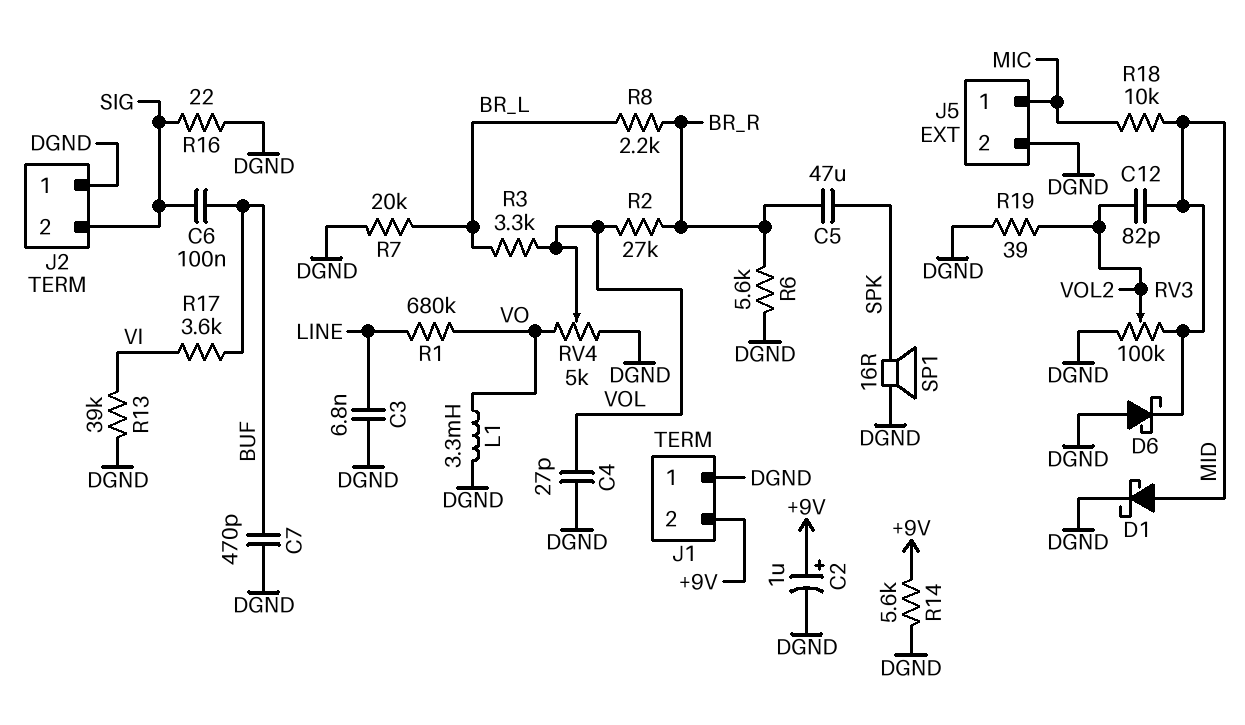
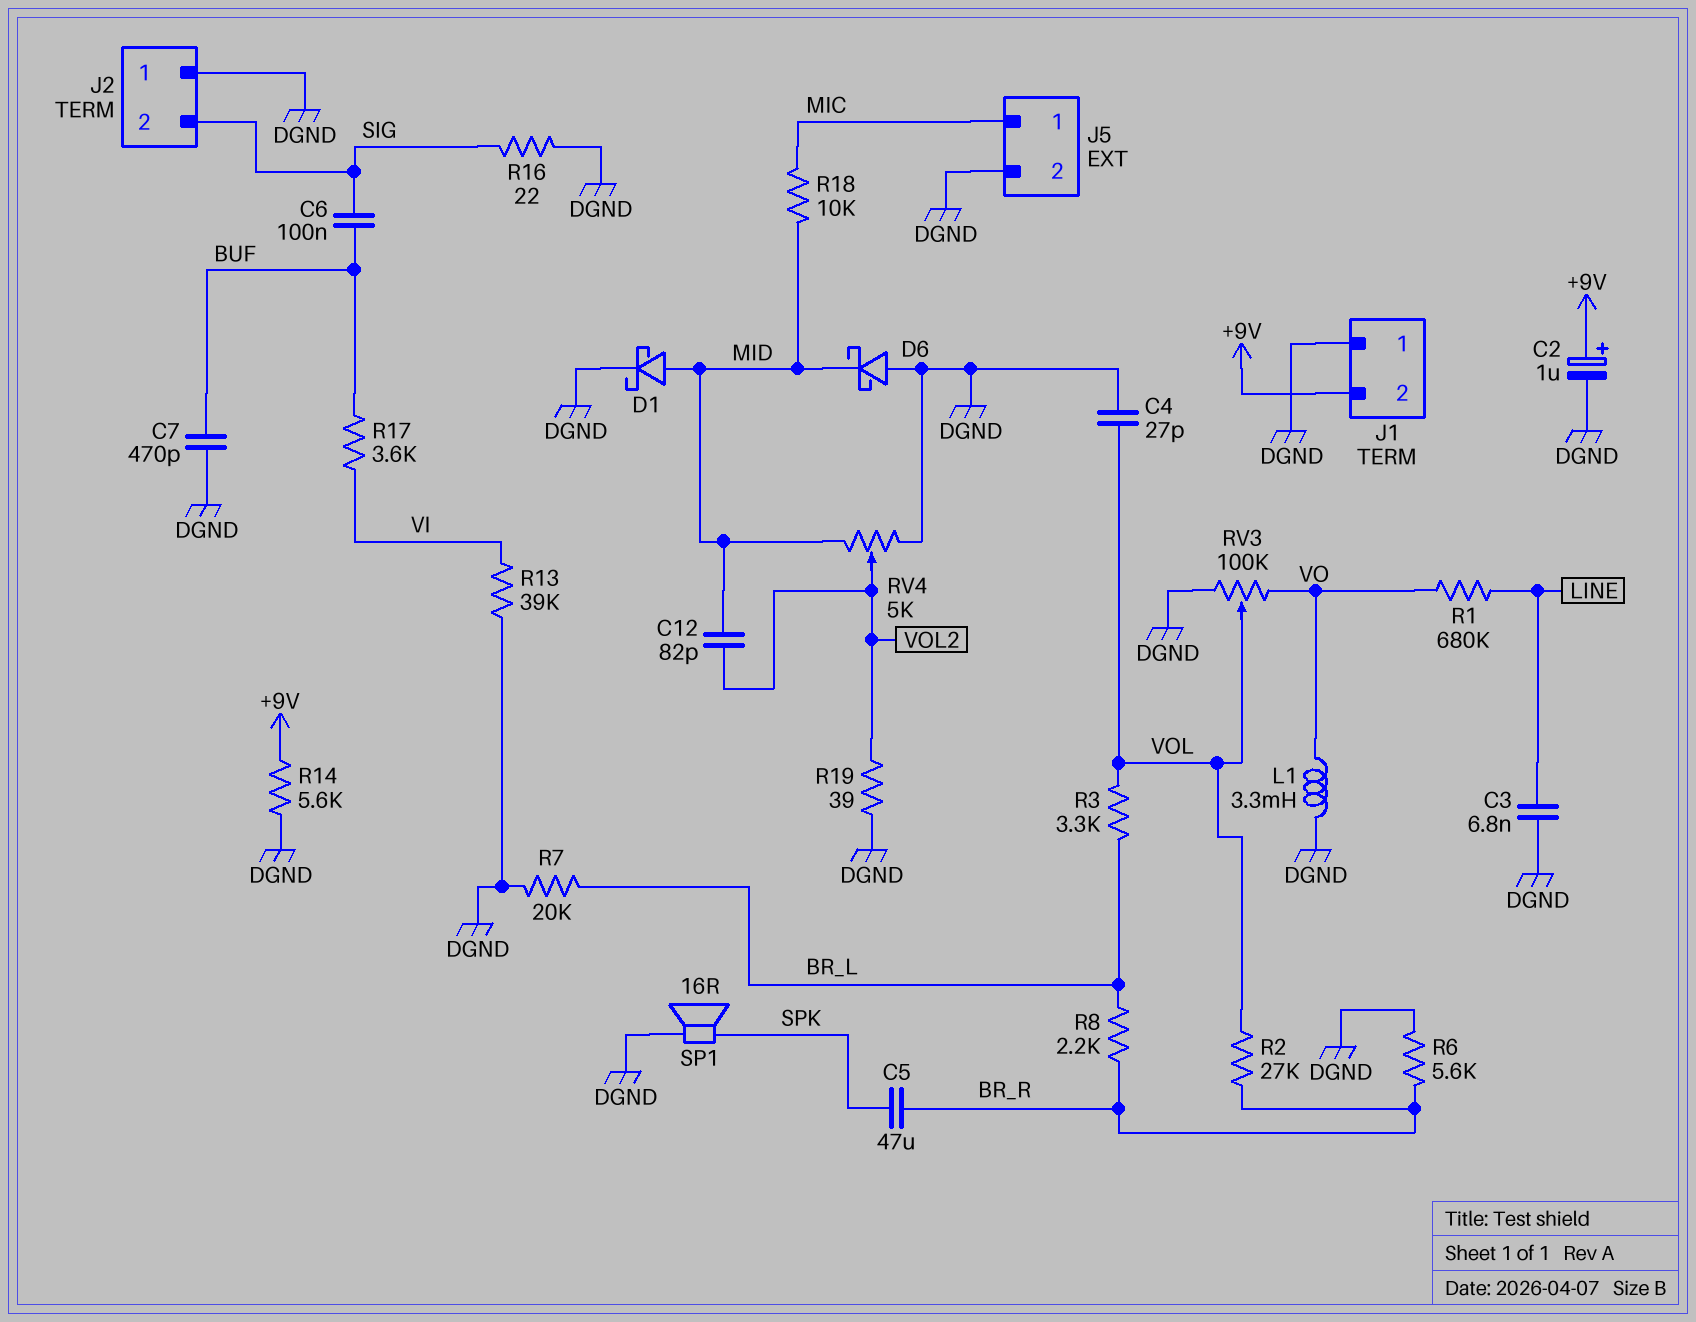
RV3: 100k (DGND, MID, wiper VOL2) -> 100k (DGND, VO, wiper VOL)
RV4: 5k (DGND, VO, wiper VOL) -> 5k (DGND, MID, wiper VOL2)

